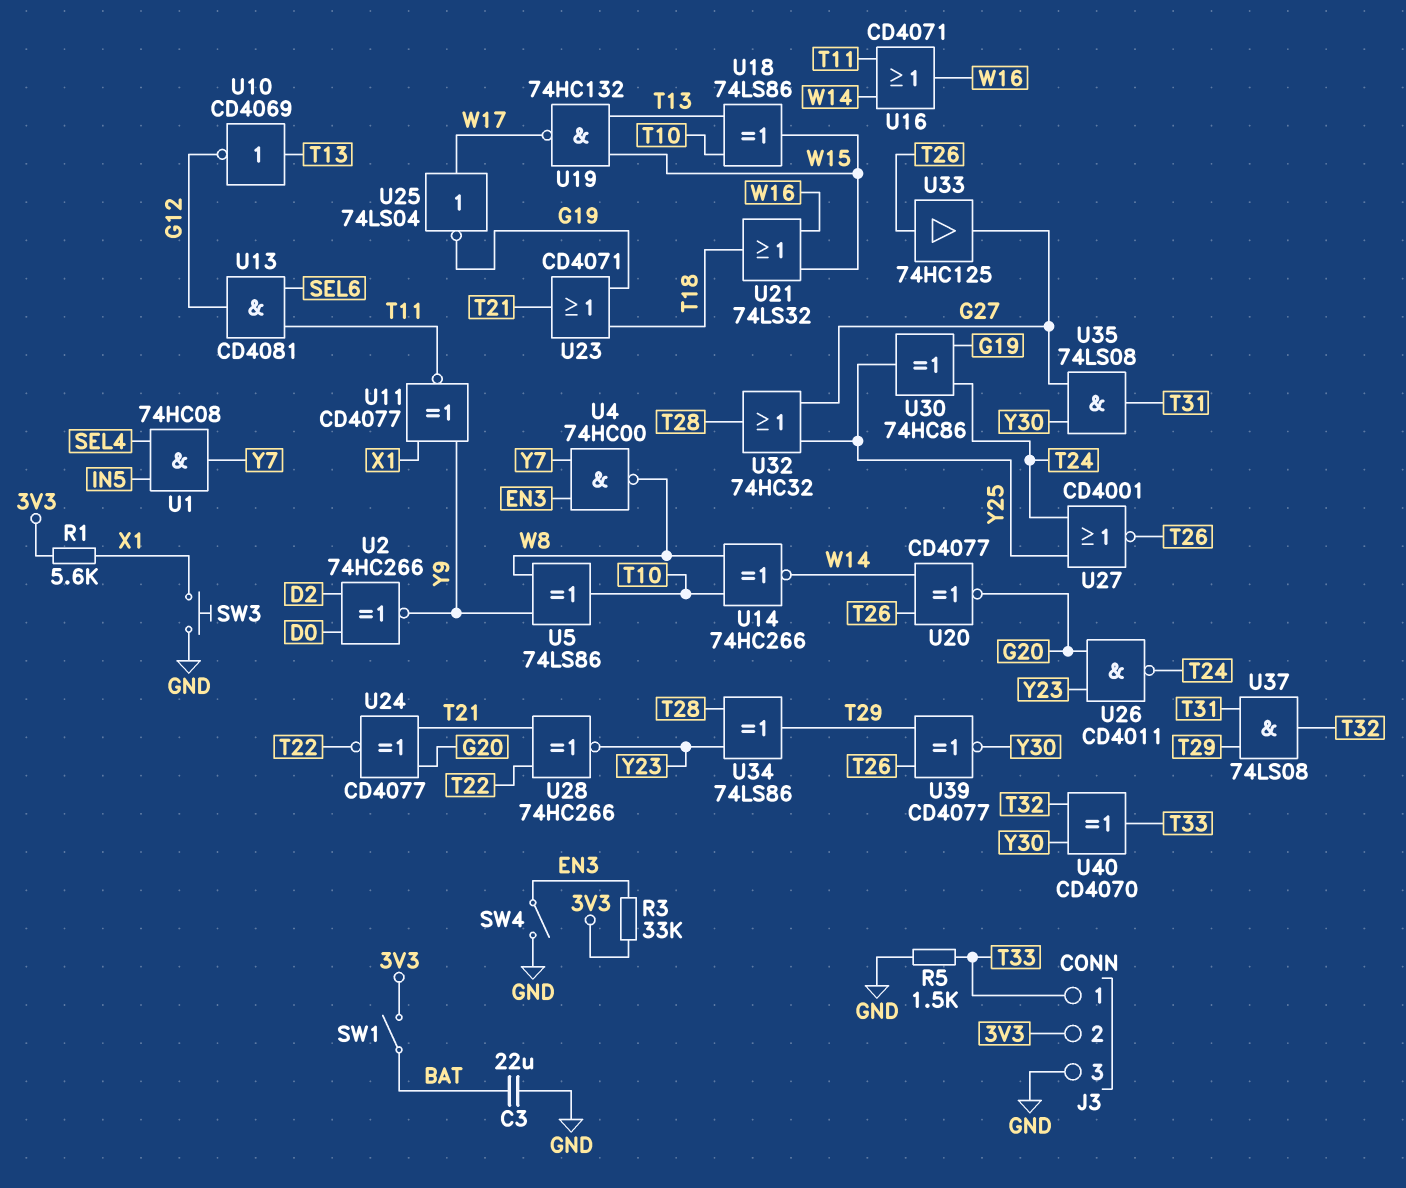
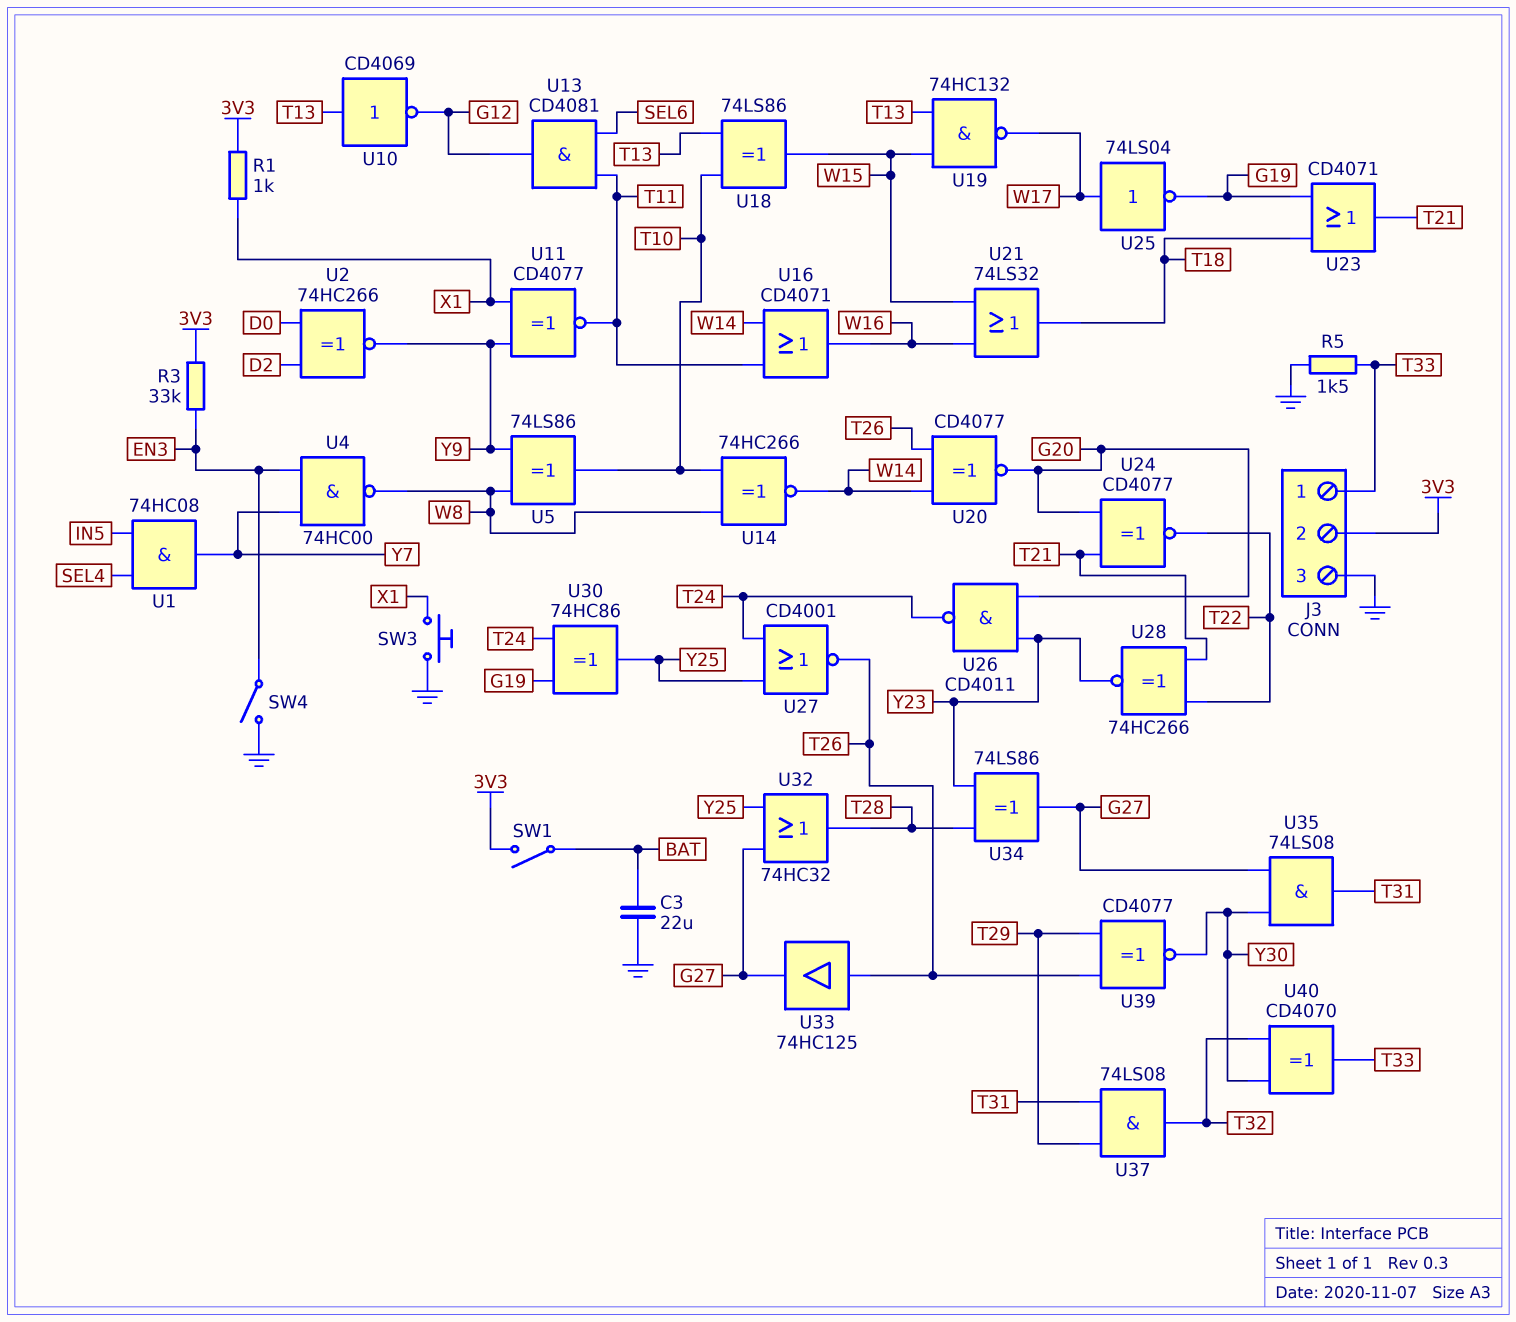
R1: 5.6k (3V3, X1) -> 1k (3V3, X1)
U34: XOR 74LS86 (in T28, in Y23, out T29) -> XOR 74LS86 (in T28, in Y23, out G27)

